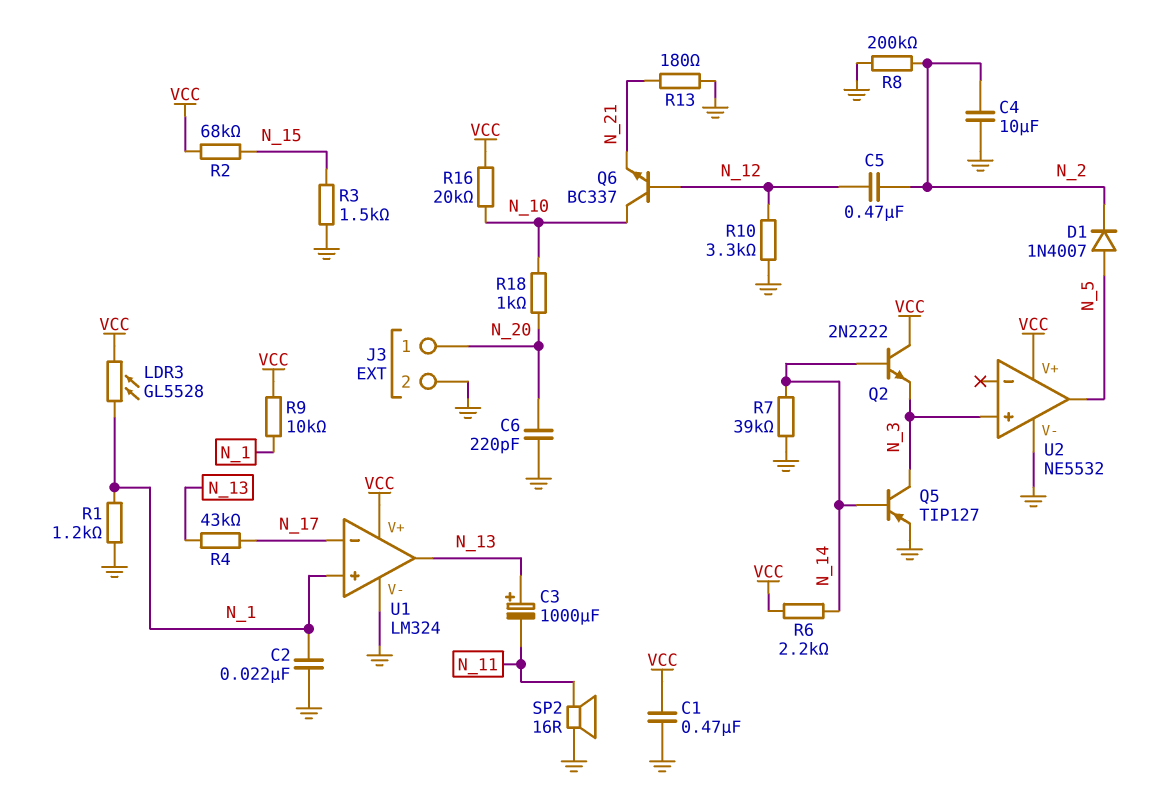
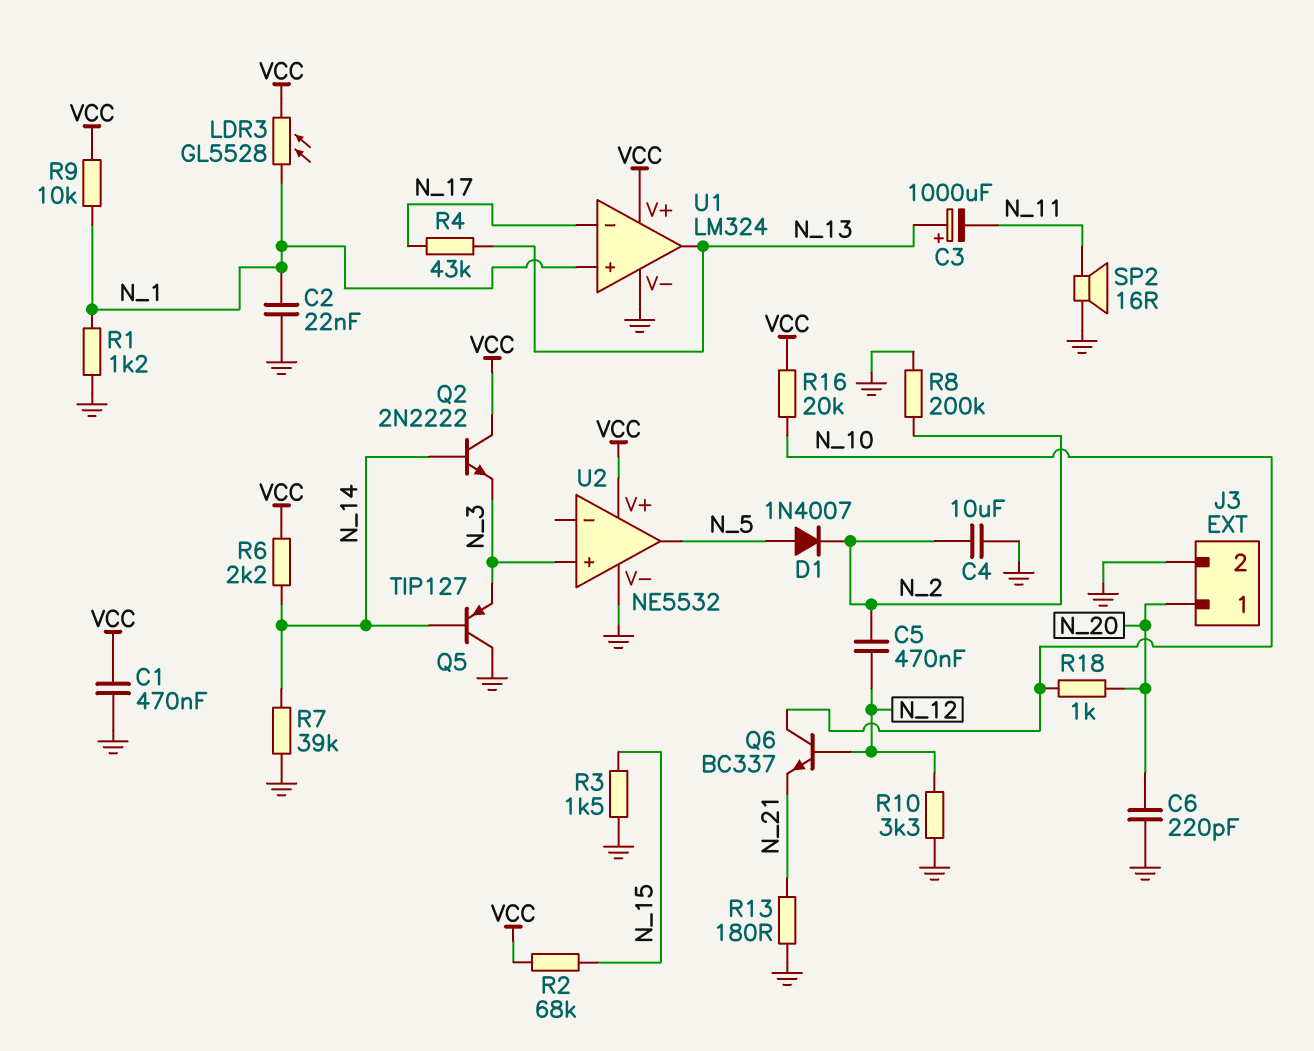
Q5: PNP TIP127 (B N_14, C N_3, E GND) -> PNP TIP127 (B N_14, C GND, E N_3)

